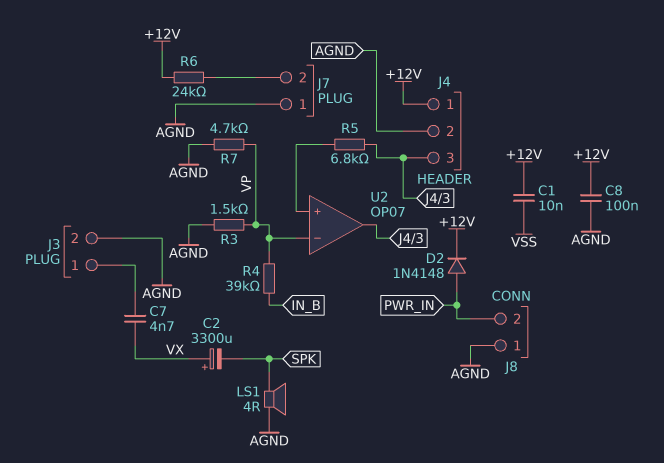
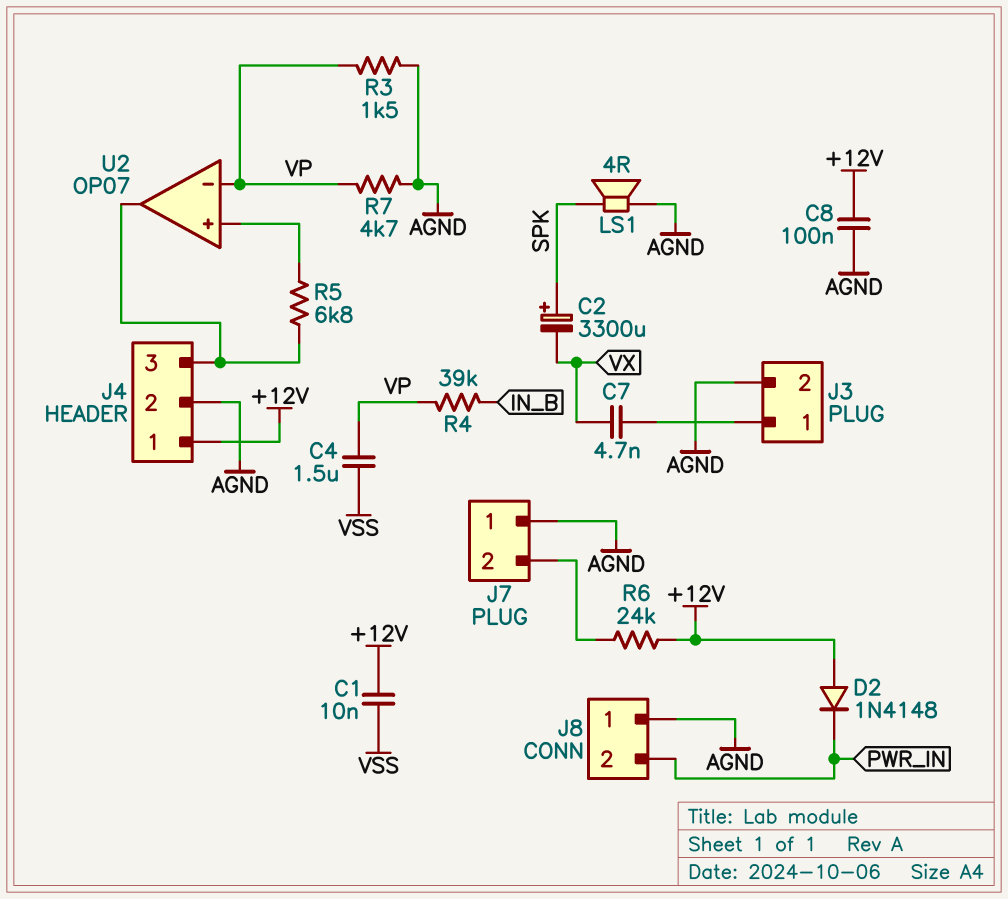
C2: 3300uF (plus VX, minus SPK) -> 3300uF (plus SPK, minus VX)
C4: none -> 1.5uF (VP, VSS)
D2: diode 1N4148 (A PWR_IN, K +12V) -> diode 1N4148 (A +12V, K PWR_IN)

